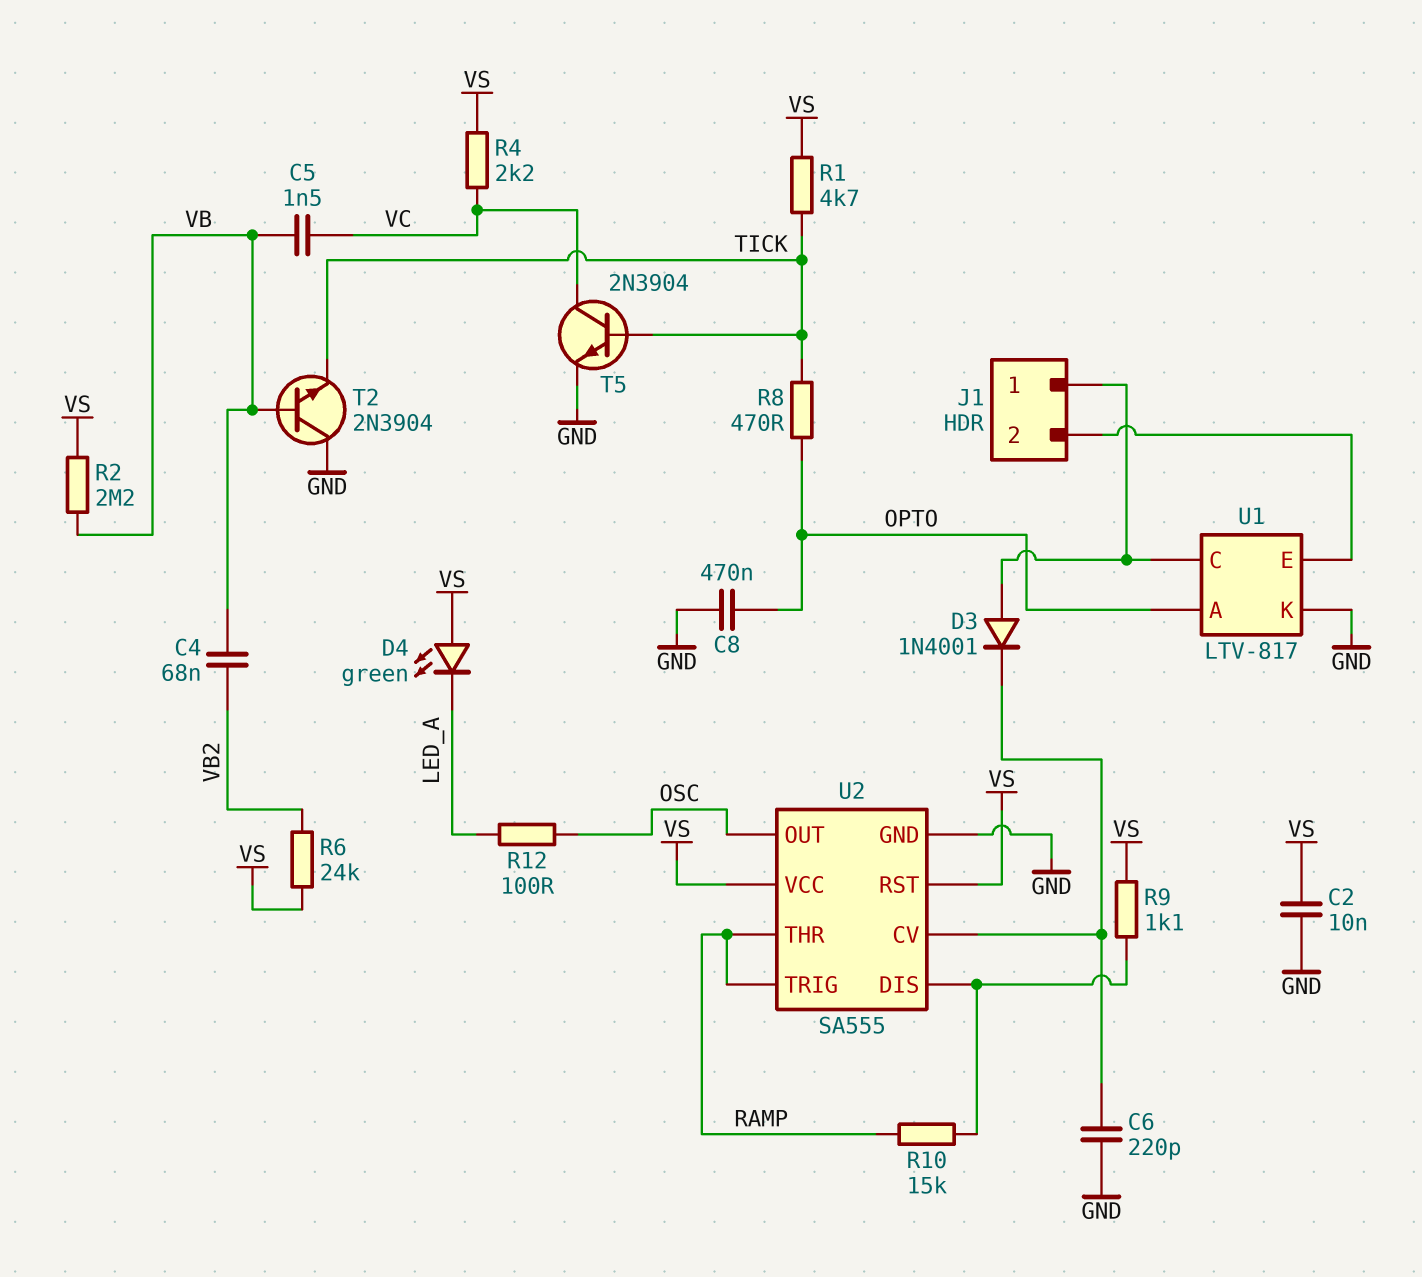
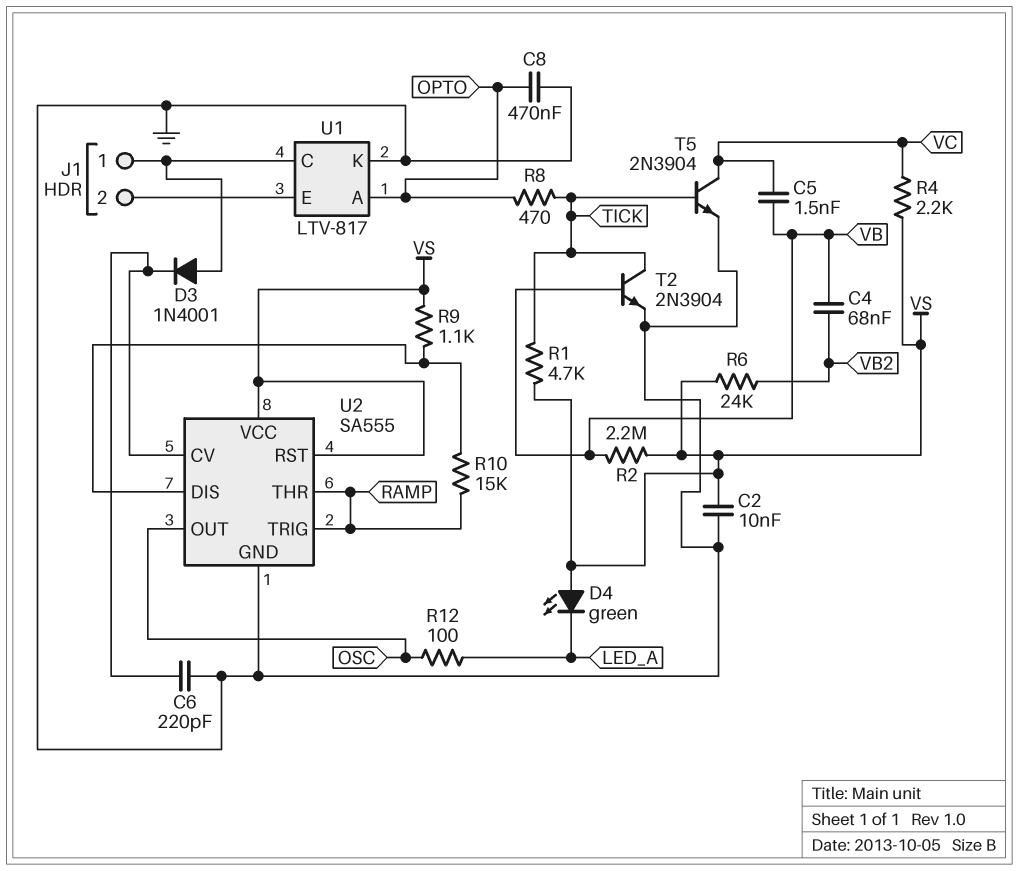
T2: NPN 2N3904 (B VB, C GND, E TICK) -> NPN 2N3904 (B VB, C TICK, E GND)

